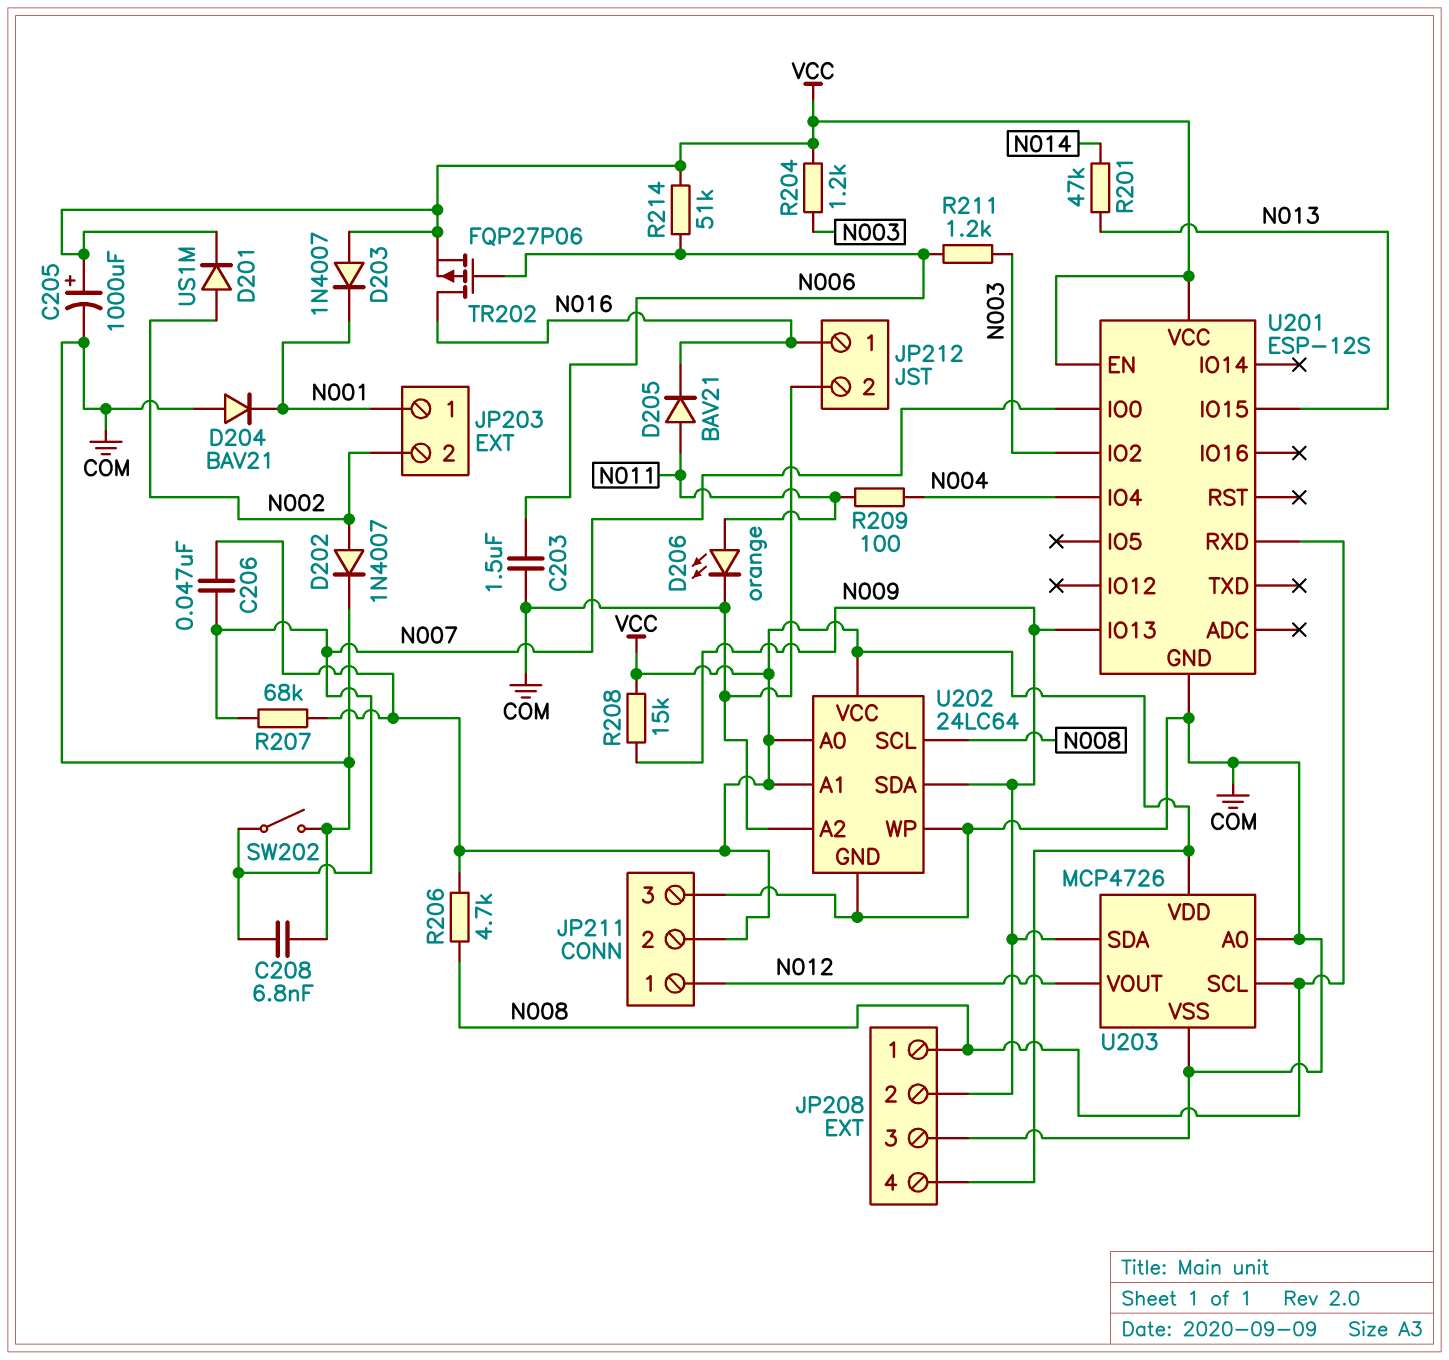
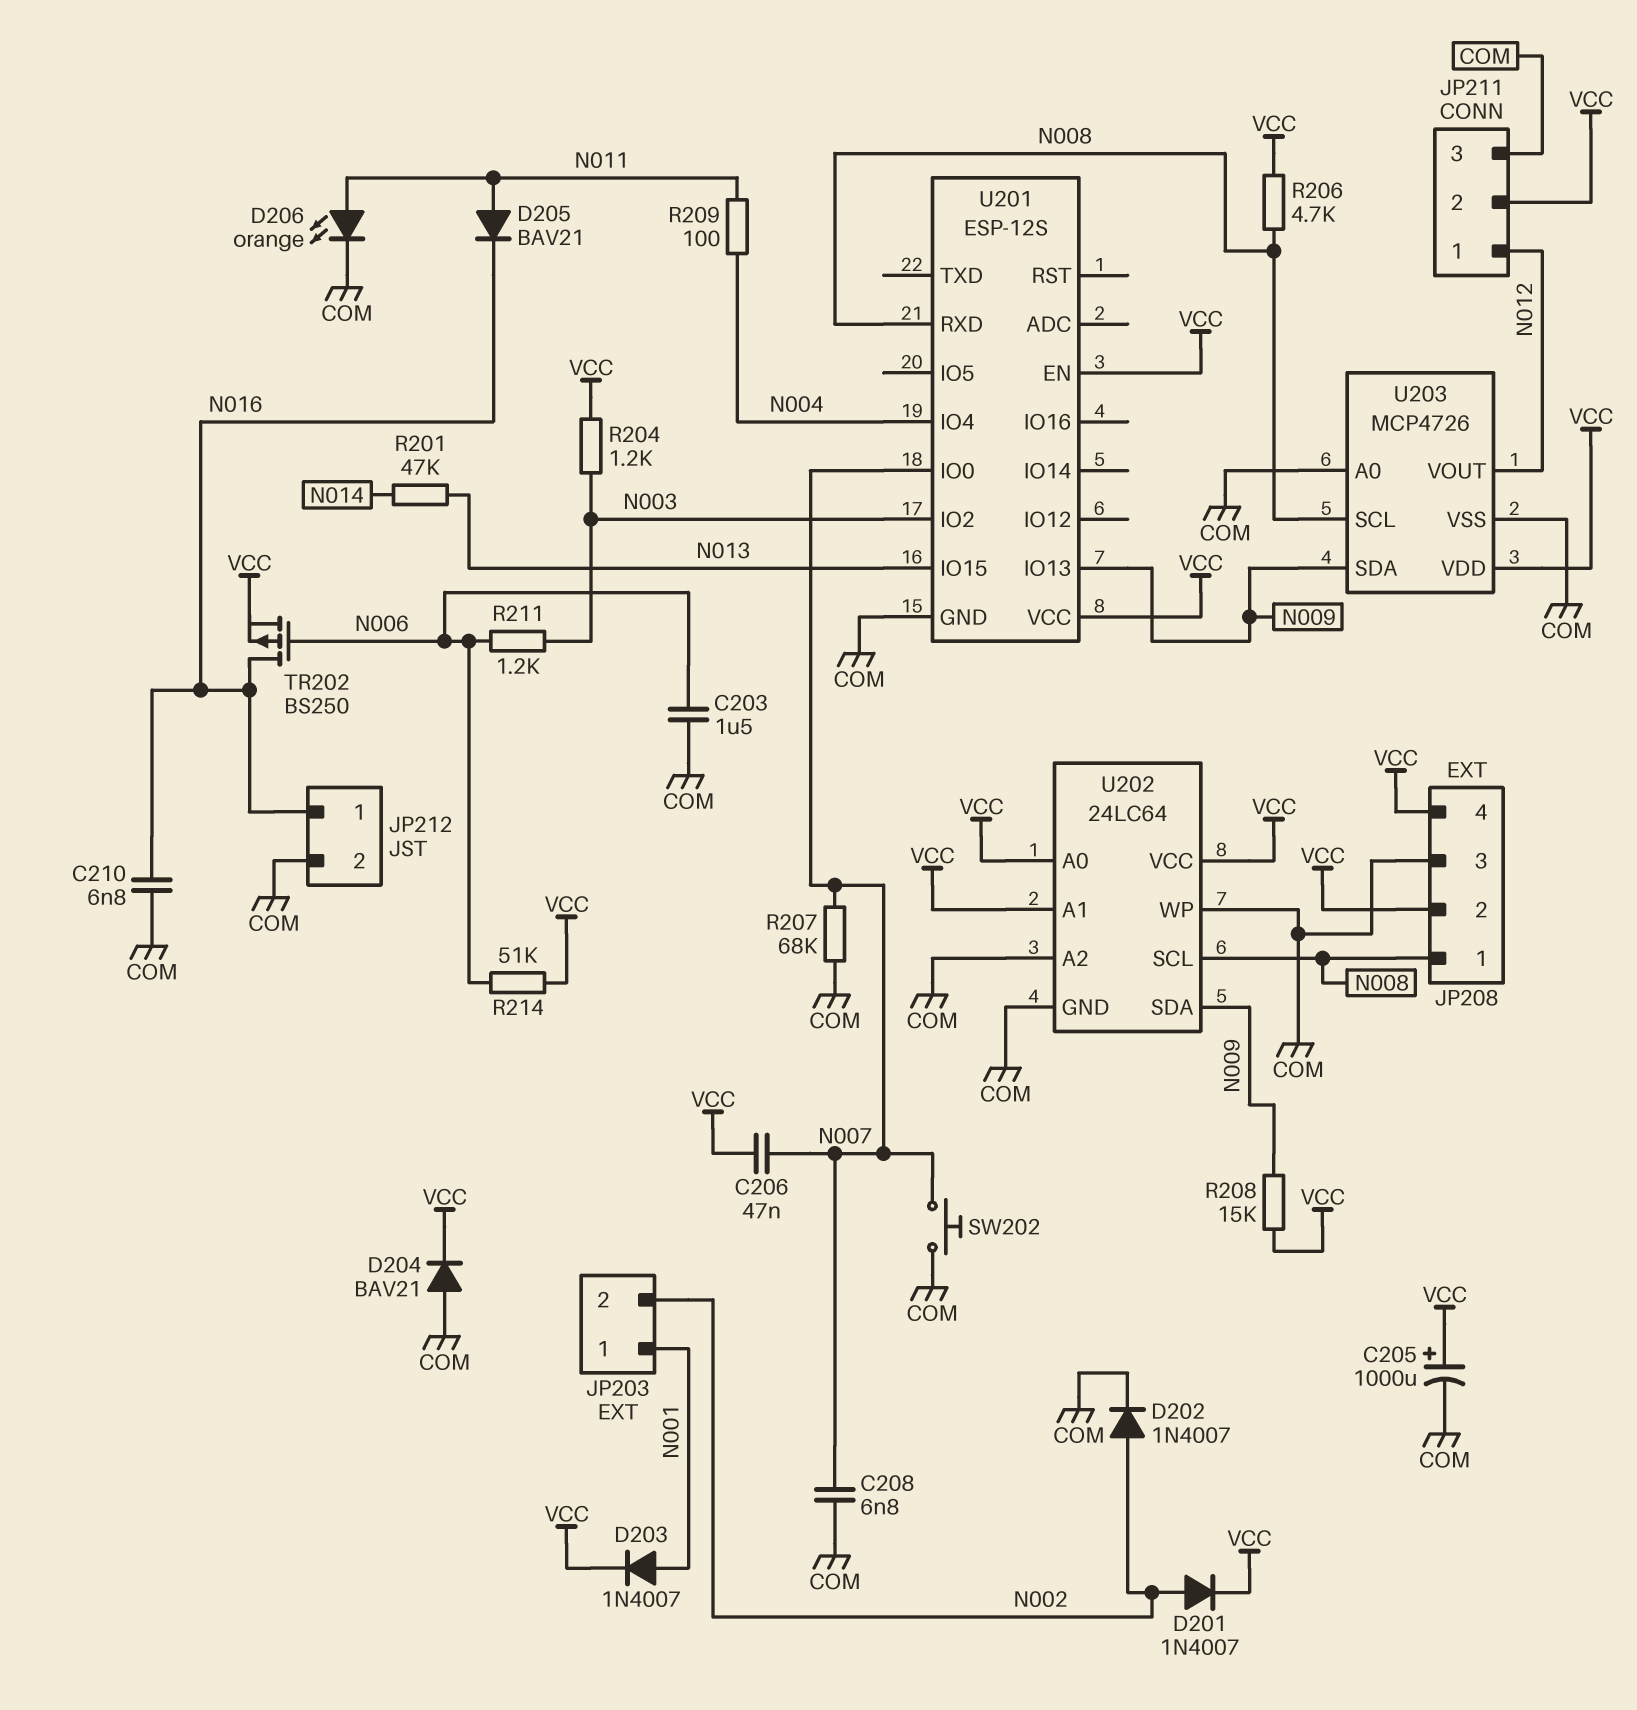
C210: none -> 6.8nF (COM, N016)
D201: diode US1M (A N002, K VCC) -> diode 1N4007 (A N002, K VCC)
D203: diode 1N4007 (A VCC, K N001) -> diode 1N4007 (A N001, K VCC)
D204: diode BAV21 (A COM, K N001) -> diode BAV21 (A COM, K VCC)
JP208 pin 2: N009 -> VCC
R207: 68k (N007, VCC) -> 68k (COM, N007)
SW202: switch (COM, N007) -> button (COM, N007)
TR202: PMOS FQP27P06 (G N006, D N016, S VCC) -> PMOS BS250 (G N006, D N016, S VCC)

